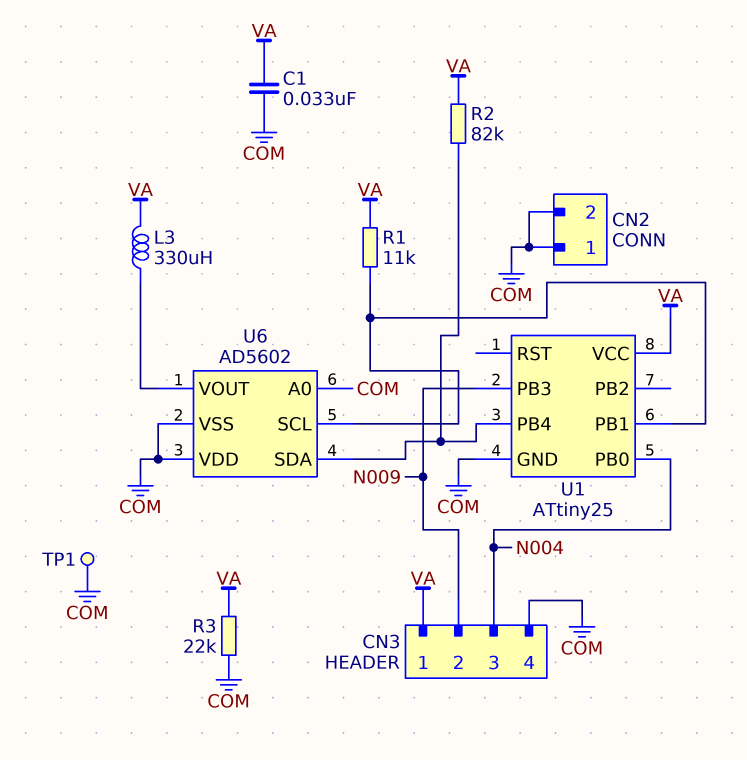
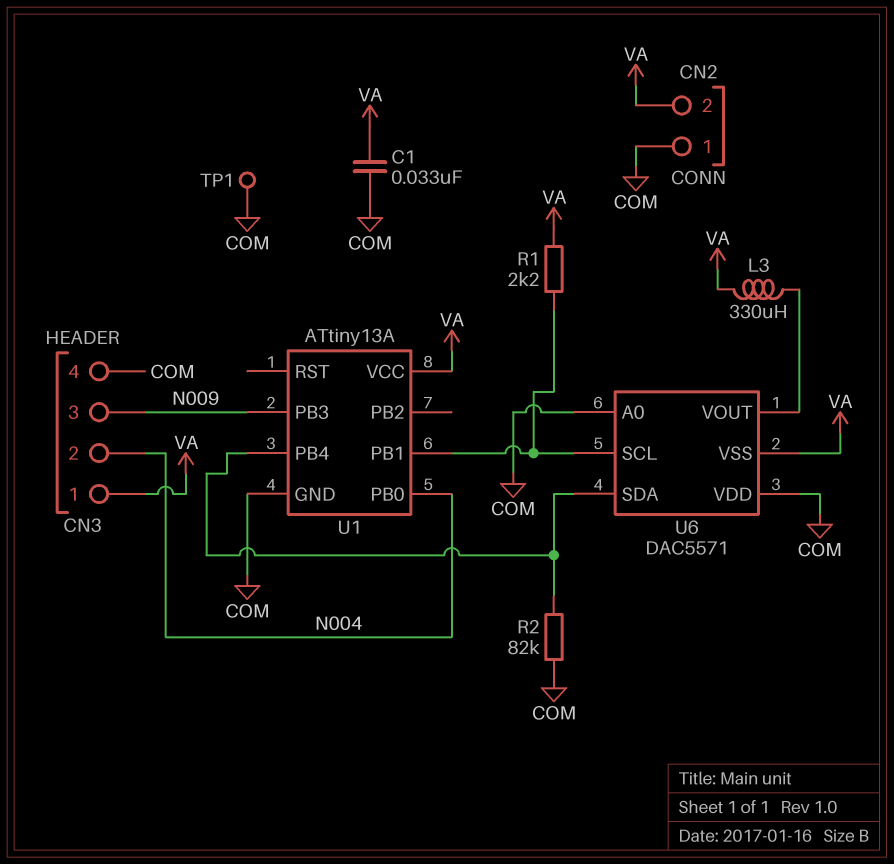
CN2 pin 2: COM -> VA
CN3 pin 2: N009 -> N004
CN3 pin 3: N004 -> N009
R1: 11k (U1/PB1, VA) -> 2.2k (U1/PB1, VA)
R2: 82k (U1/PB4, VA) -> 82k (COM, U1/PB4)
R3: 22k (COM, VA) -> none
U1: ATtiny25 -> ATtiny13A
U6: AD5602 -> DAC5571
U6 pin VSS: COM -> VA

